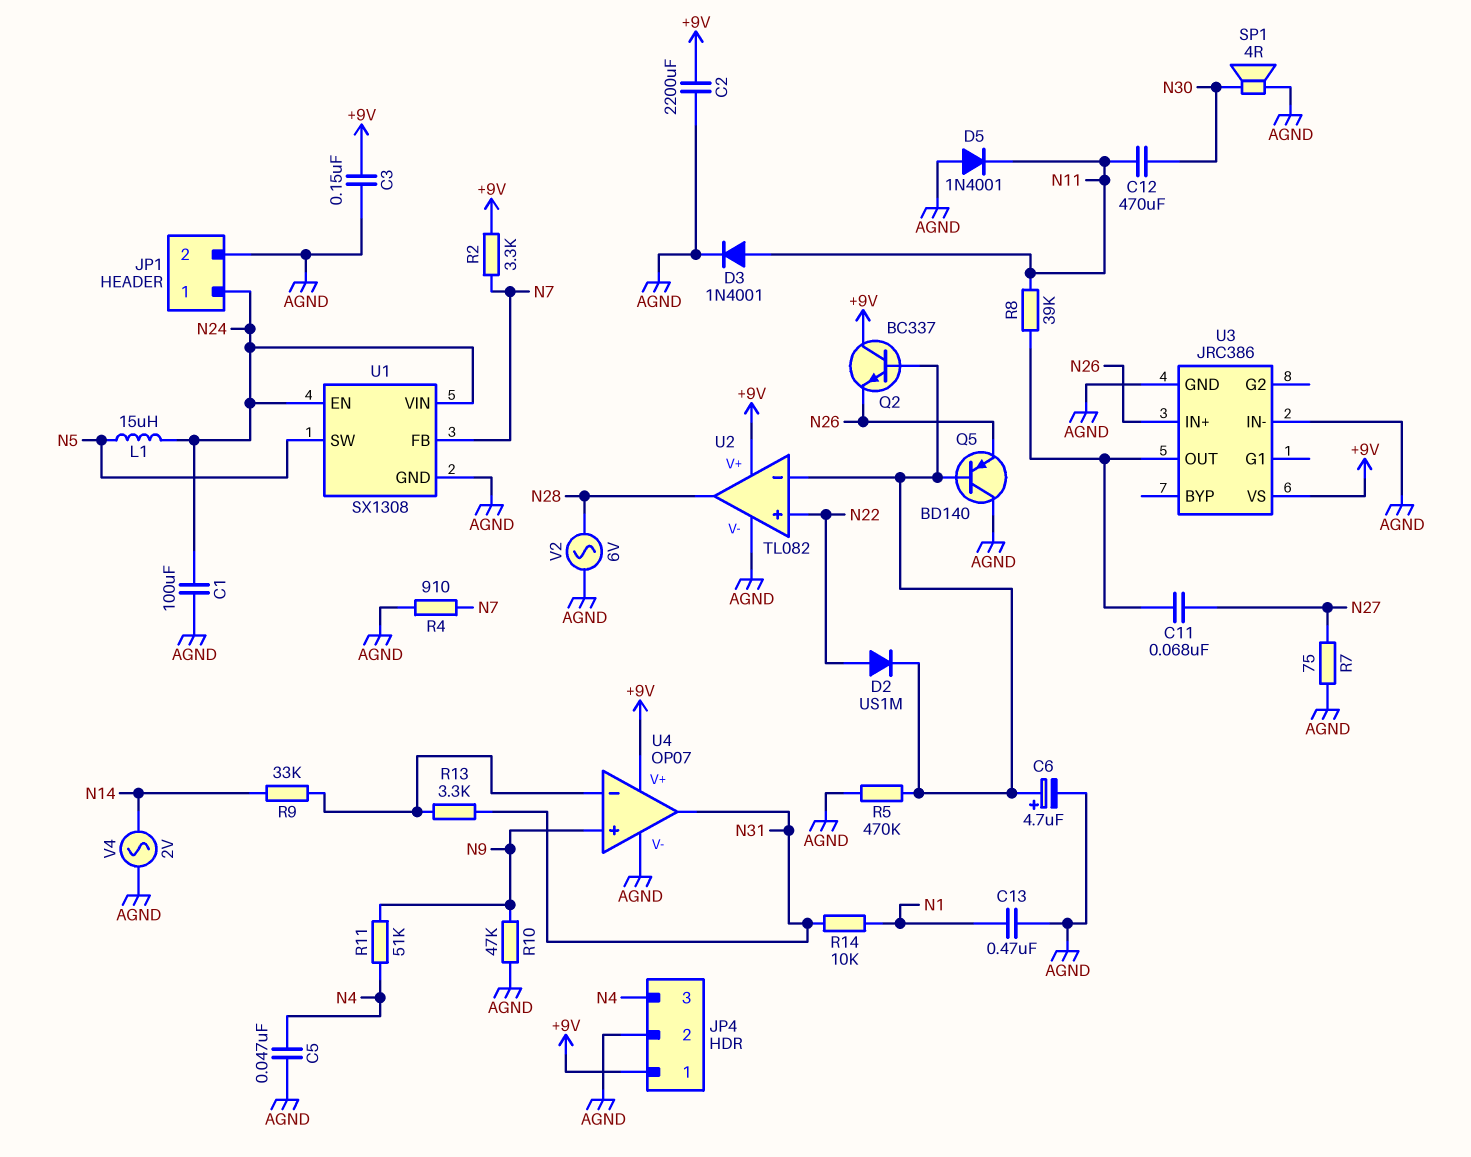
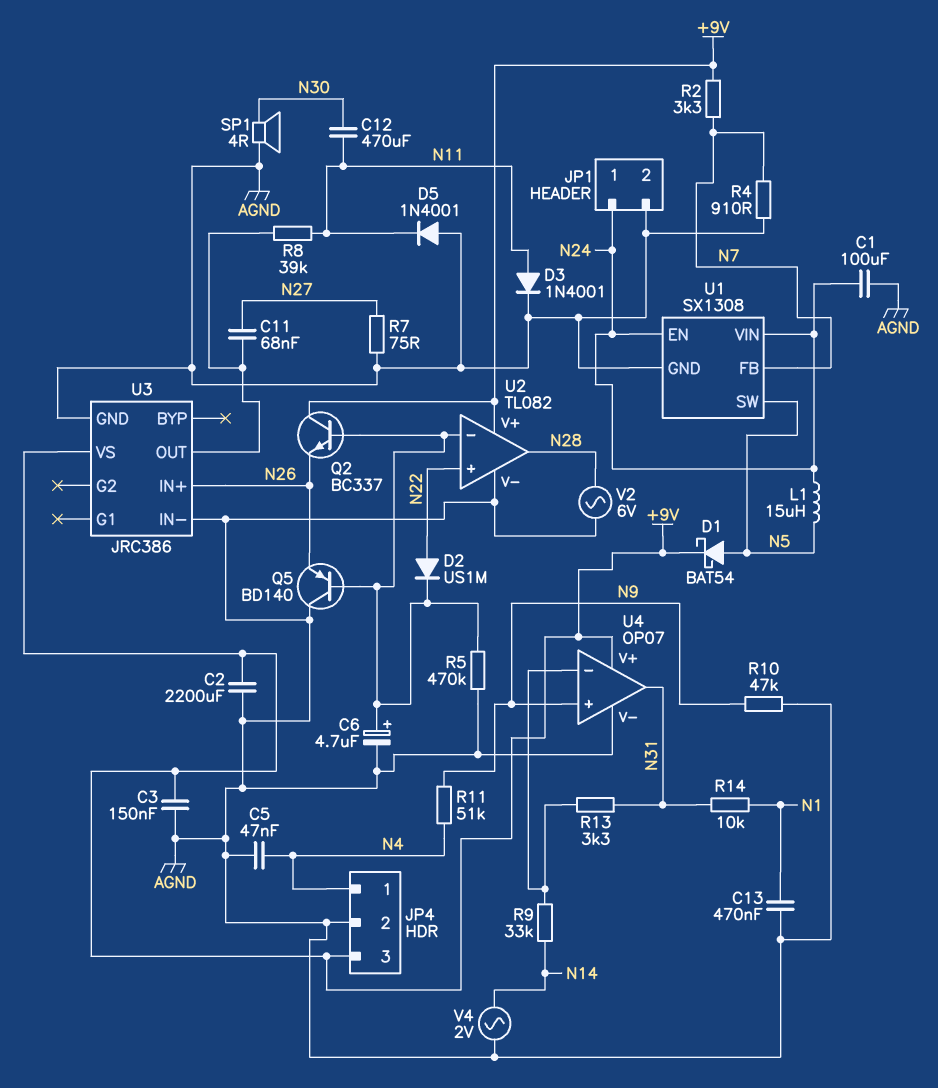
D1: none -> schottky BAT54 (A N5, K +9V)
JP4 pin 1: +9V -> N4
JP4 pin 3: N4 -> +9V

